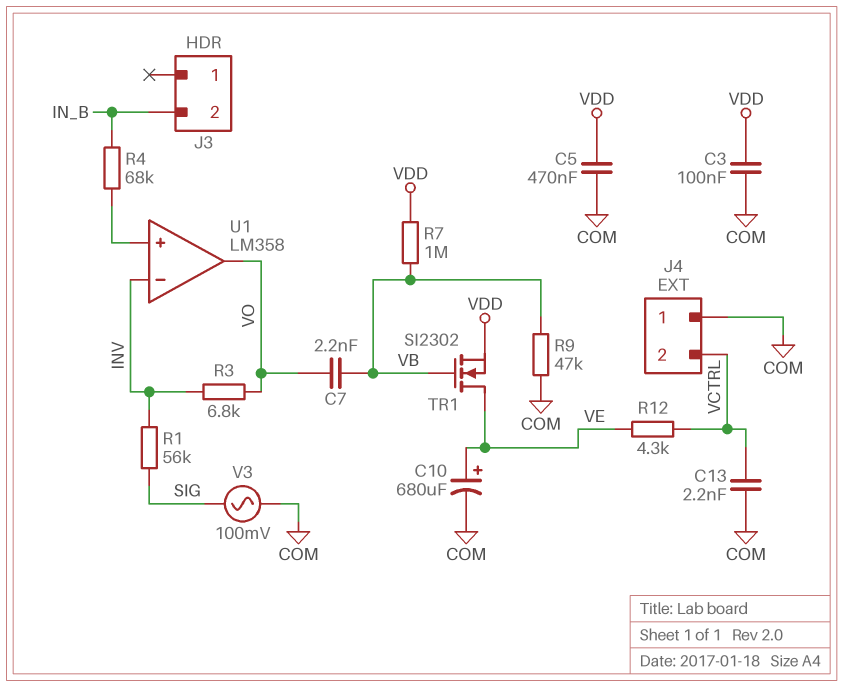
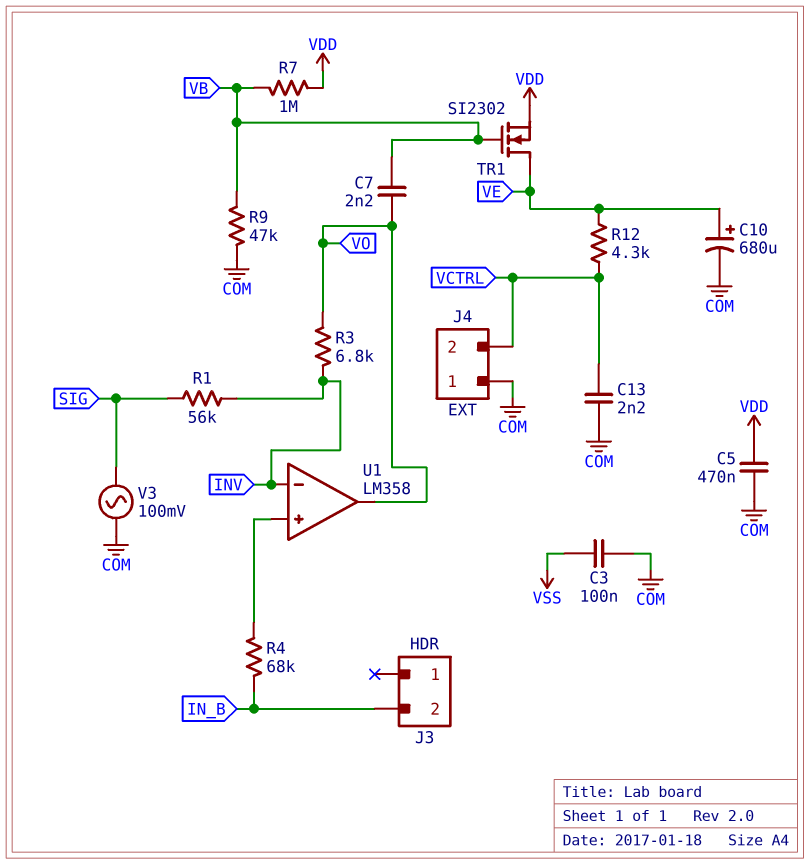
C3: 100nF (COM, VDD) -> 100nF (COM, VSS)

